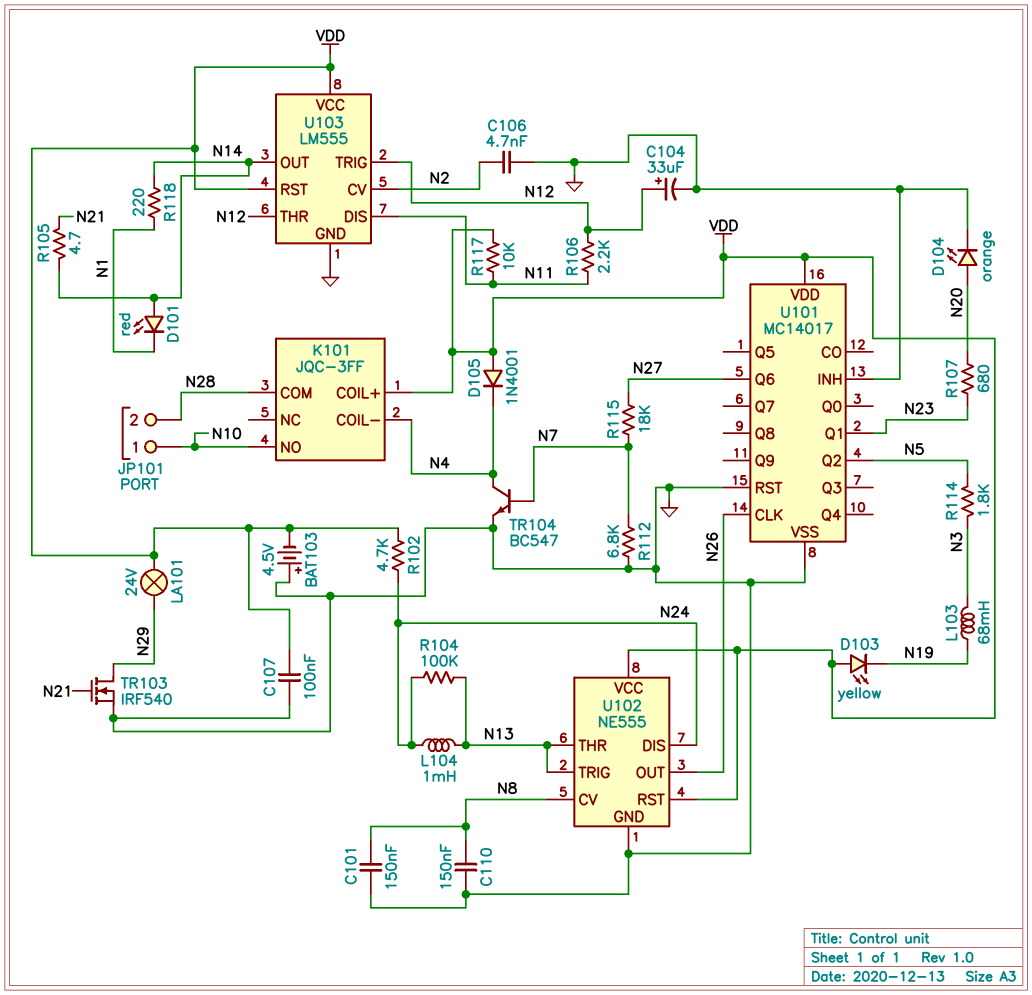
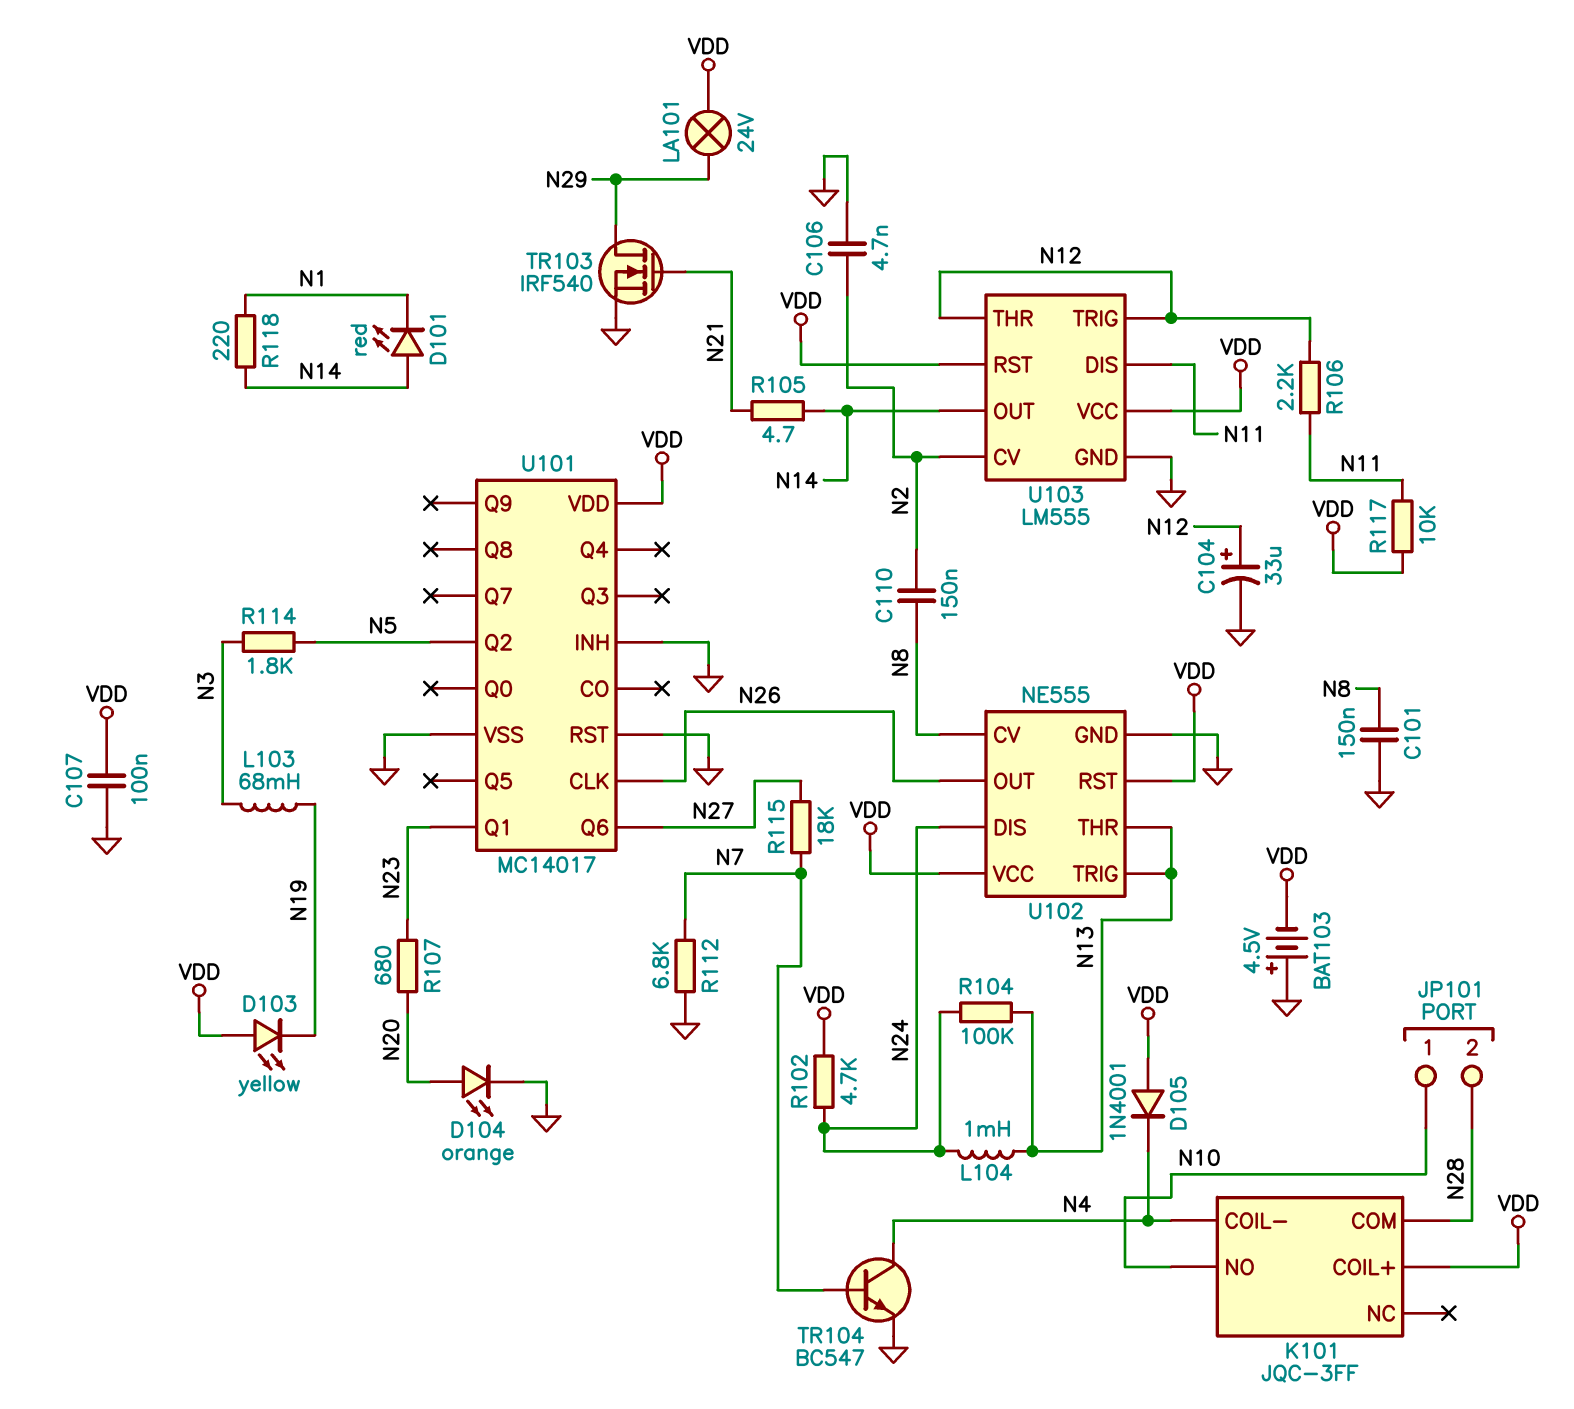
C110: 150nF (GND, N8) -> 150nF (N2, N8)

